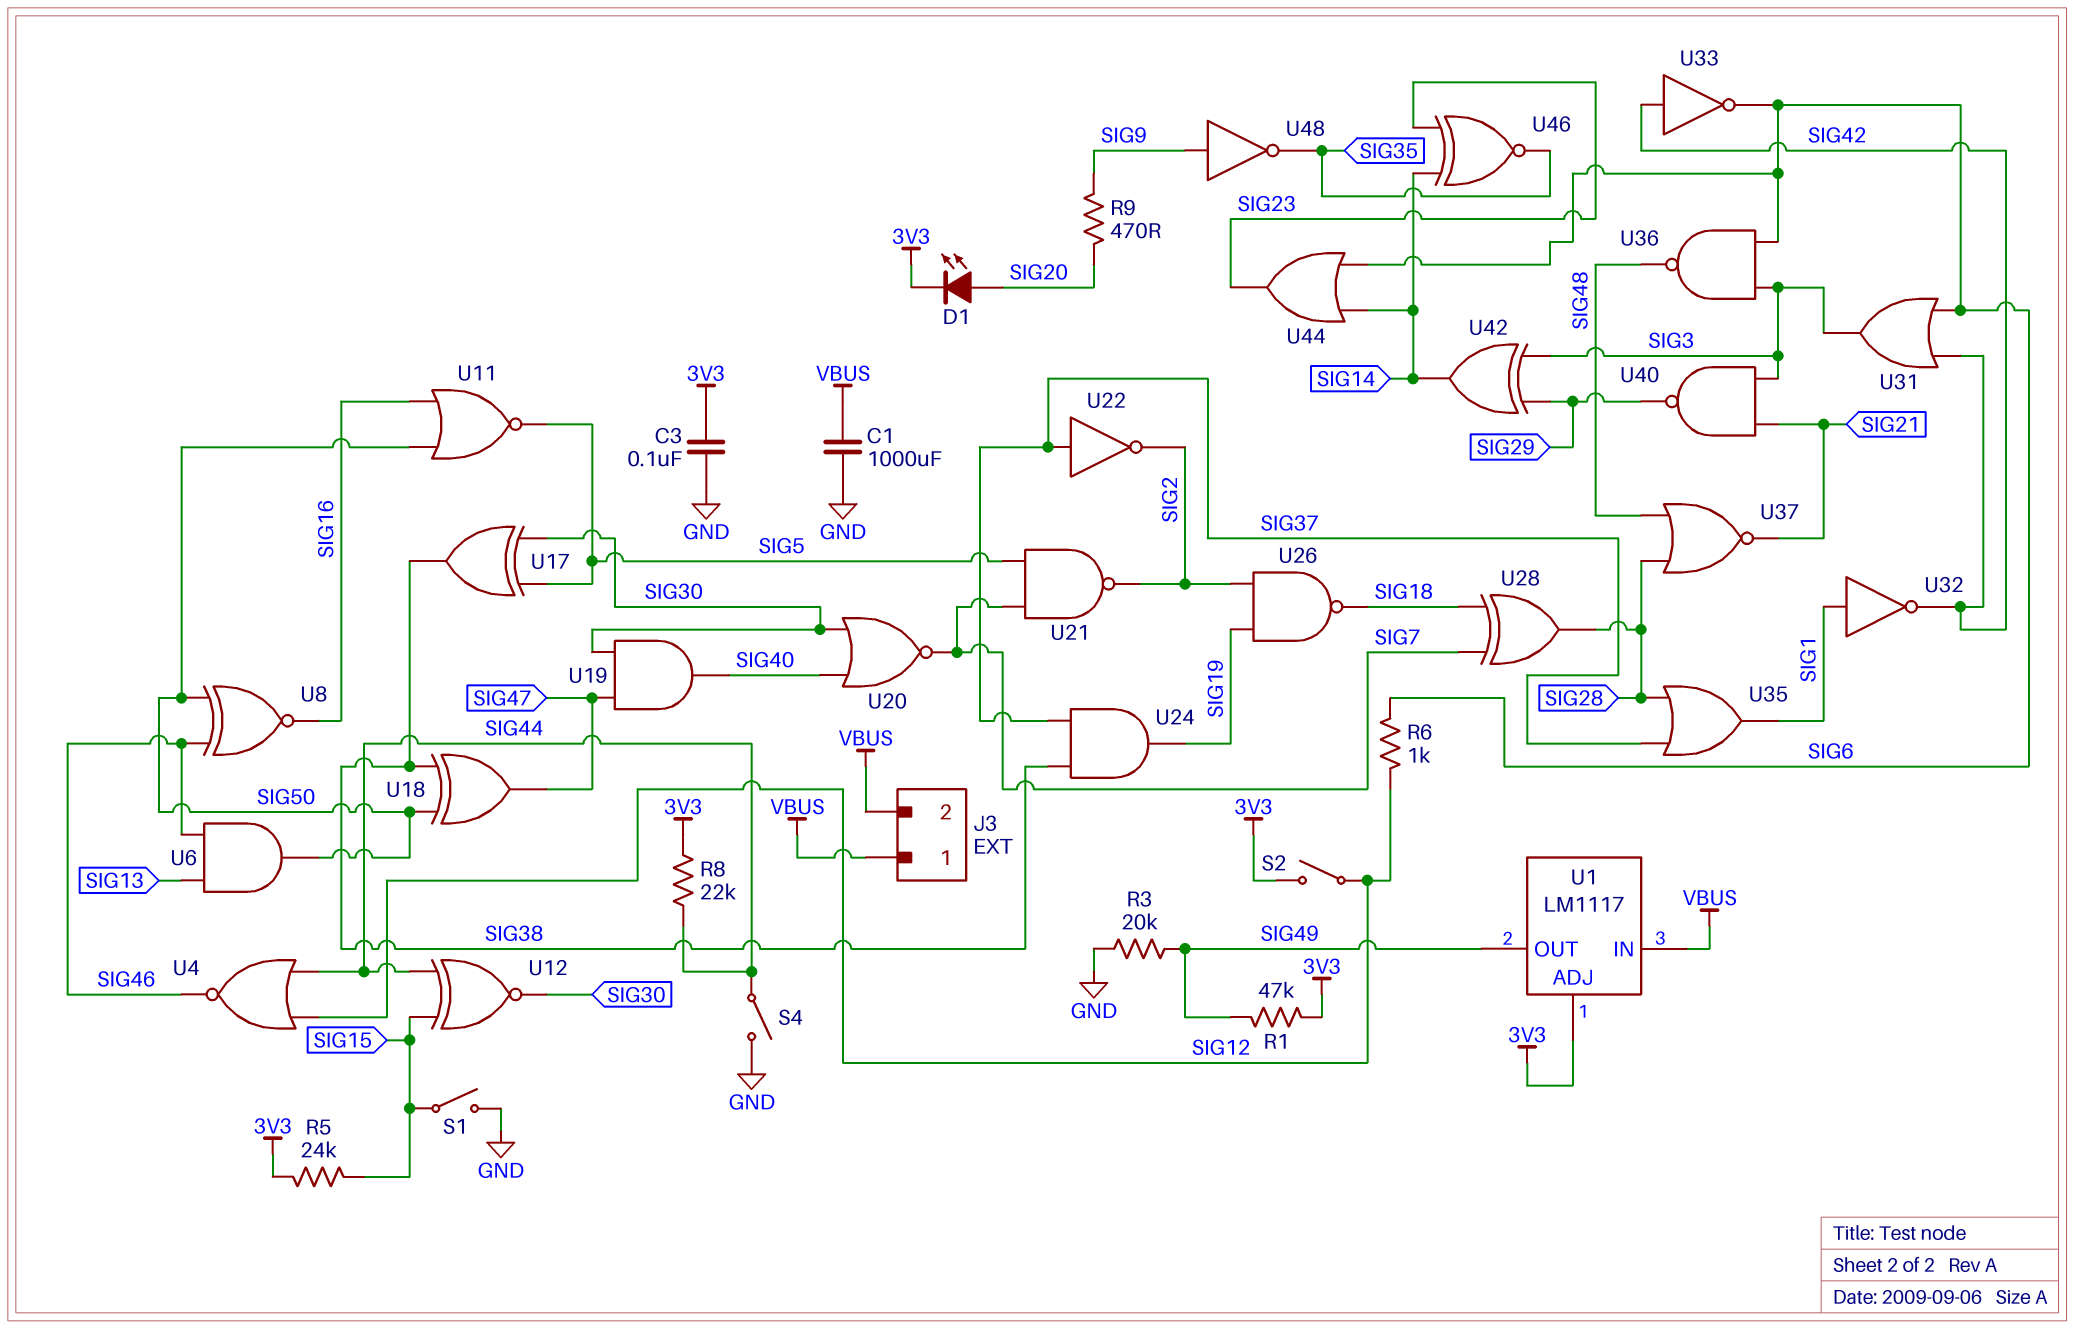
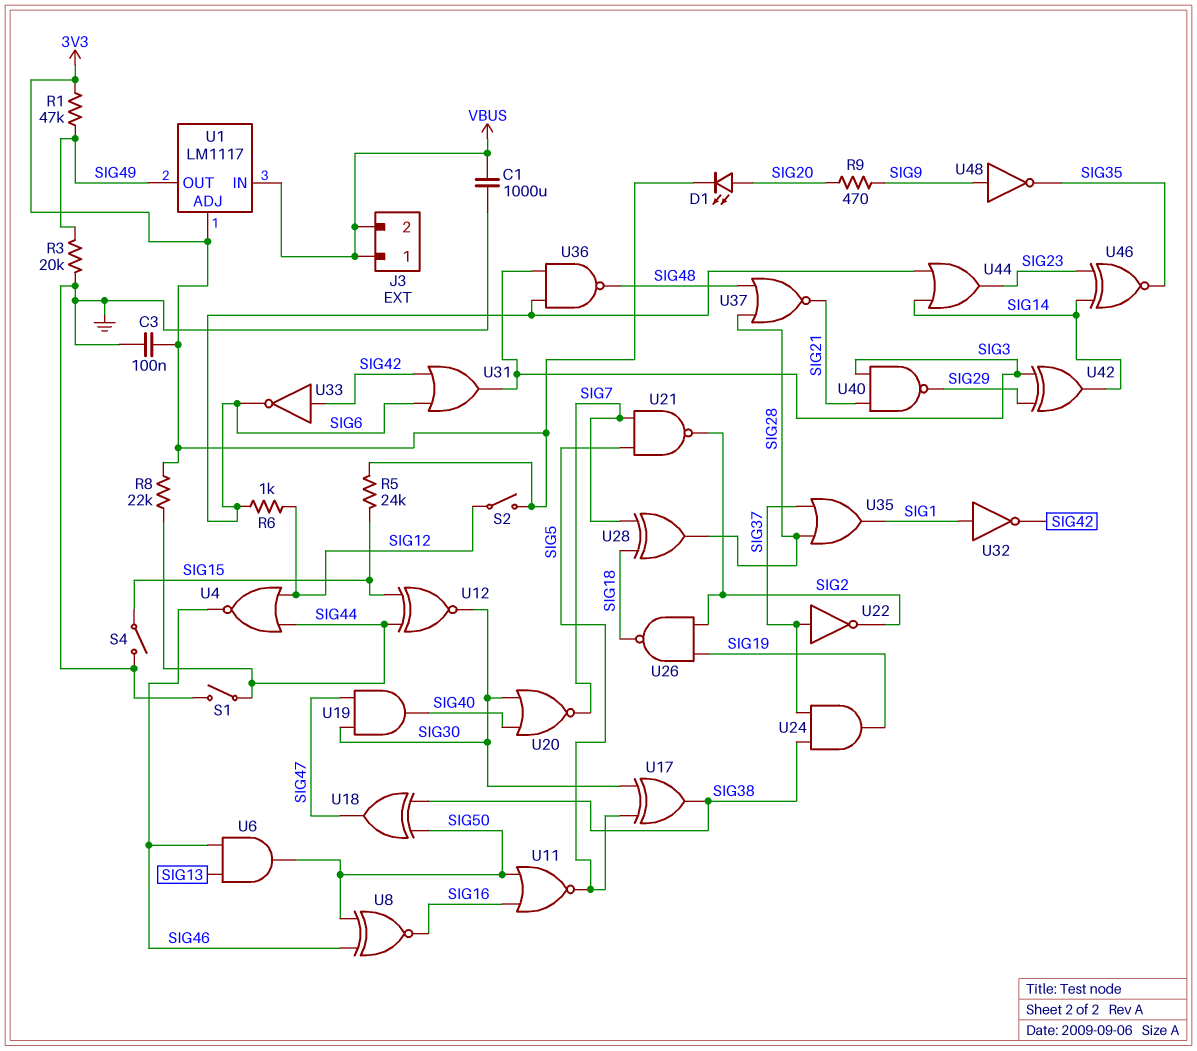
S1: switch (GND, SIG15) -> switch (GND, SIG44)
S4: switch (GND, SIG44) -> switch (GND, SIG15)

